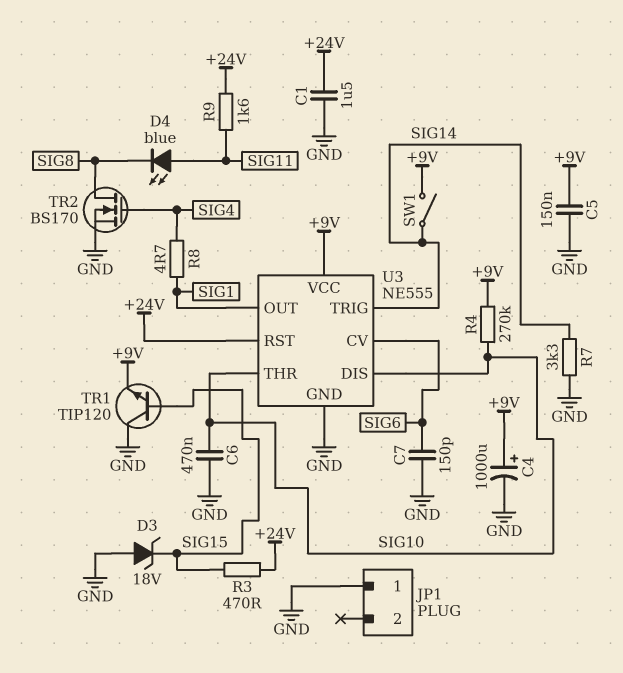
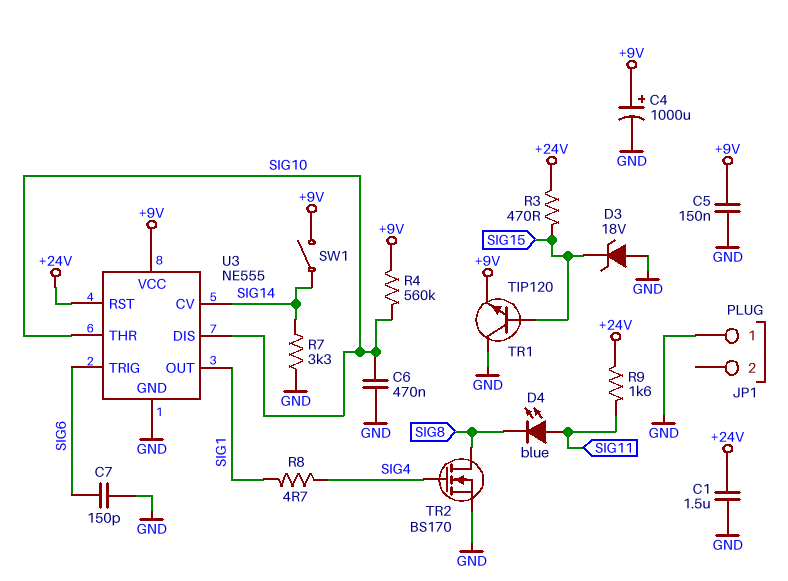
R4: 270k (+9V, SIG10) -> 560k (+9V, SIG10)
U3 pin CV: SIG6 -> SIG14
U3 pin TRIG: SIG14 -> SIG6

